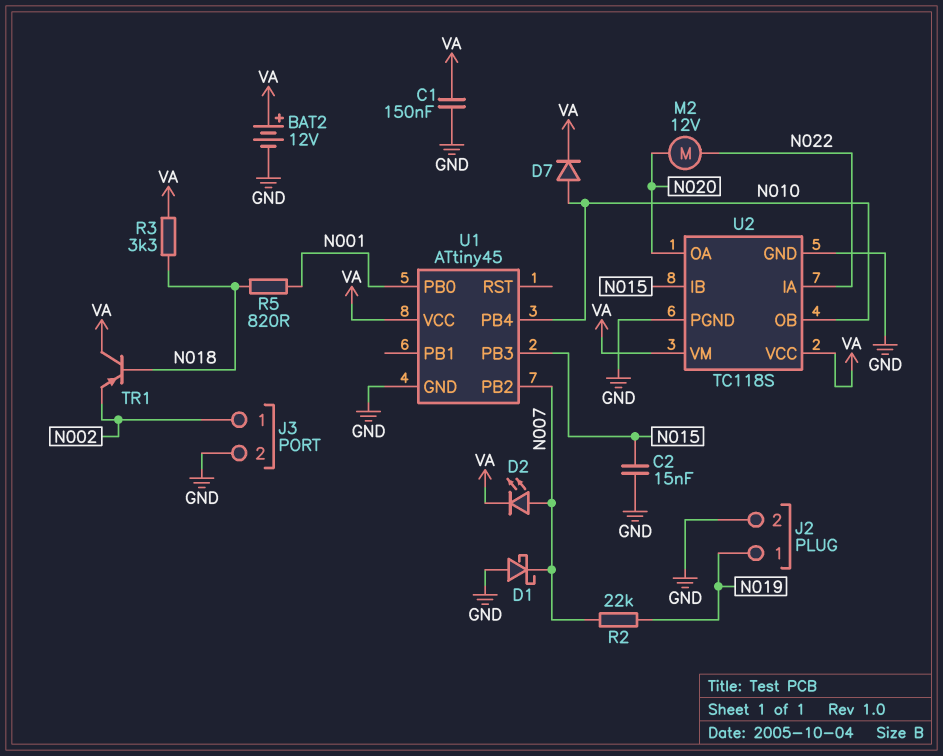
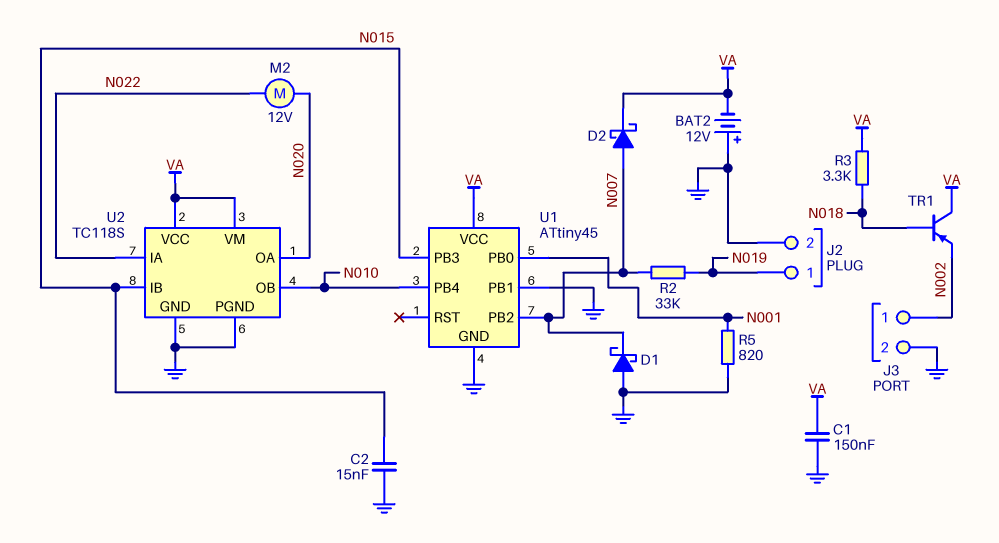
BAT2: 12V (plus VA, minus GND) -> 12V (plus GND, minus VA)
D2: LED (A N007, K VA) -> schottky (A N007, K VA)
D7: diode (A N010, K VA) -> none
R2: 22k (N007, N019) -> 33k (N007, N019)
R5: 820 (N001, N018) -> 820 (GND, N001)
U1 pin PB1: none -> GND

